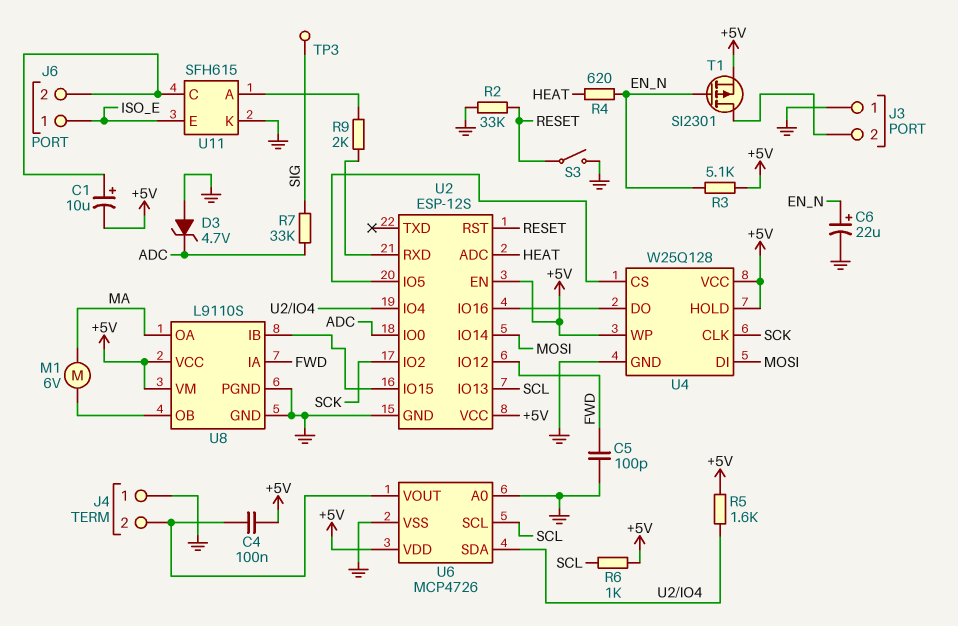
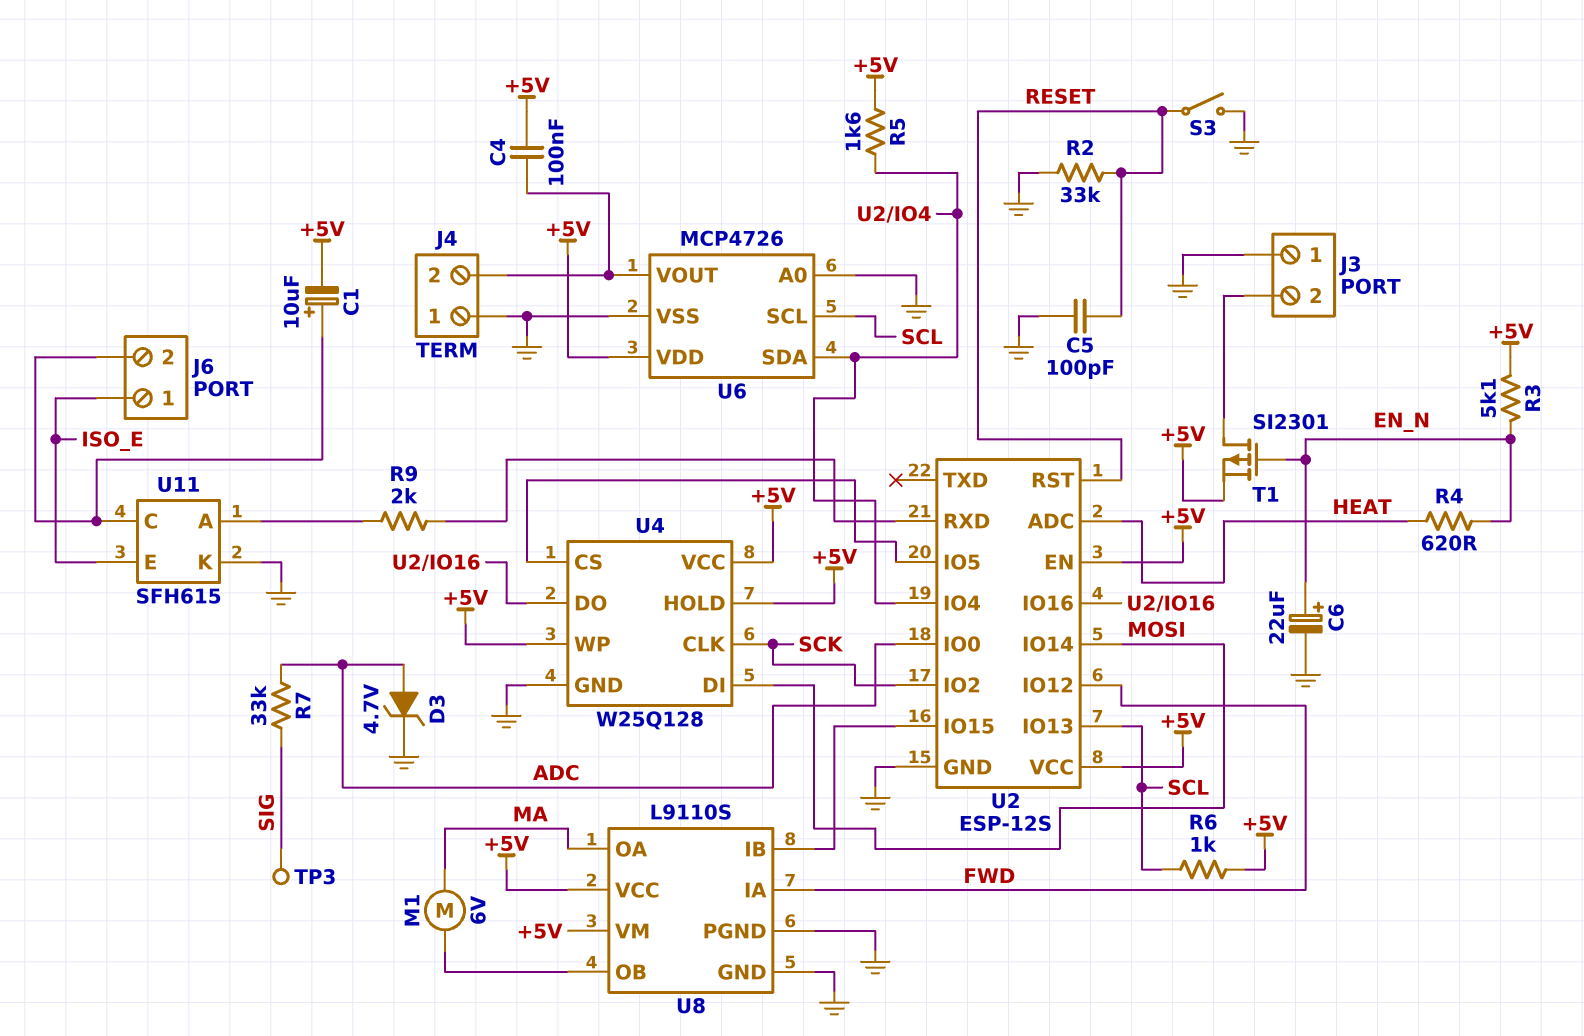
C5: 100pF (FWD, GND) -> 100pF (GND, RESET)
D3: zener 4.7V (A GND, K ADC) -> zener 4.7V (A ADC, K GND)

